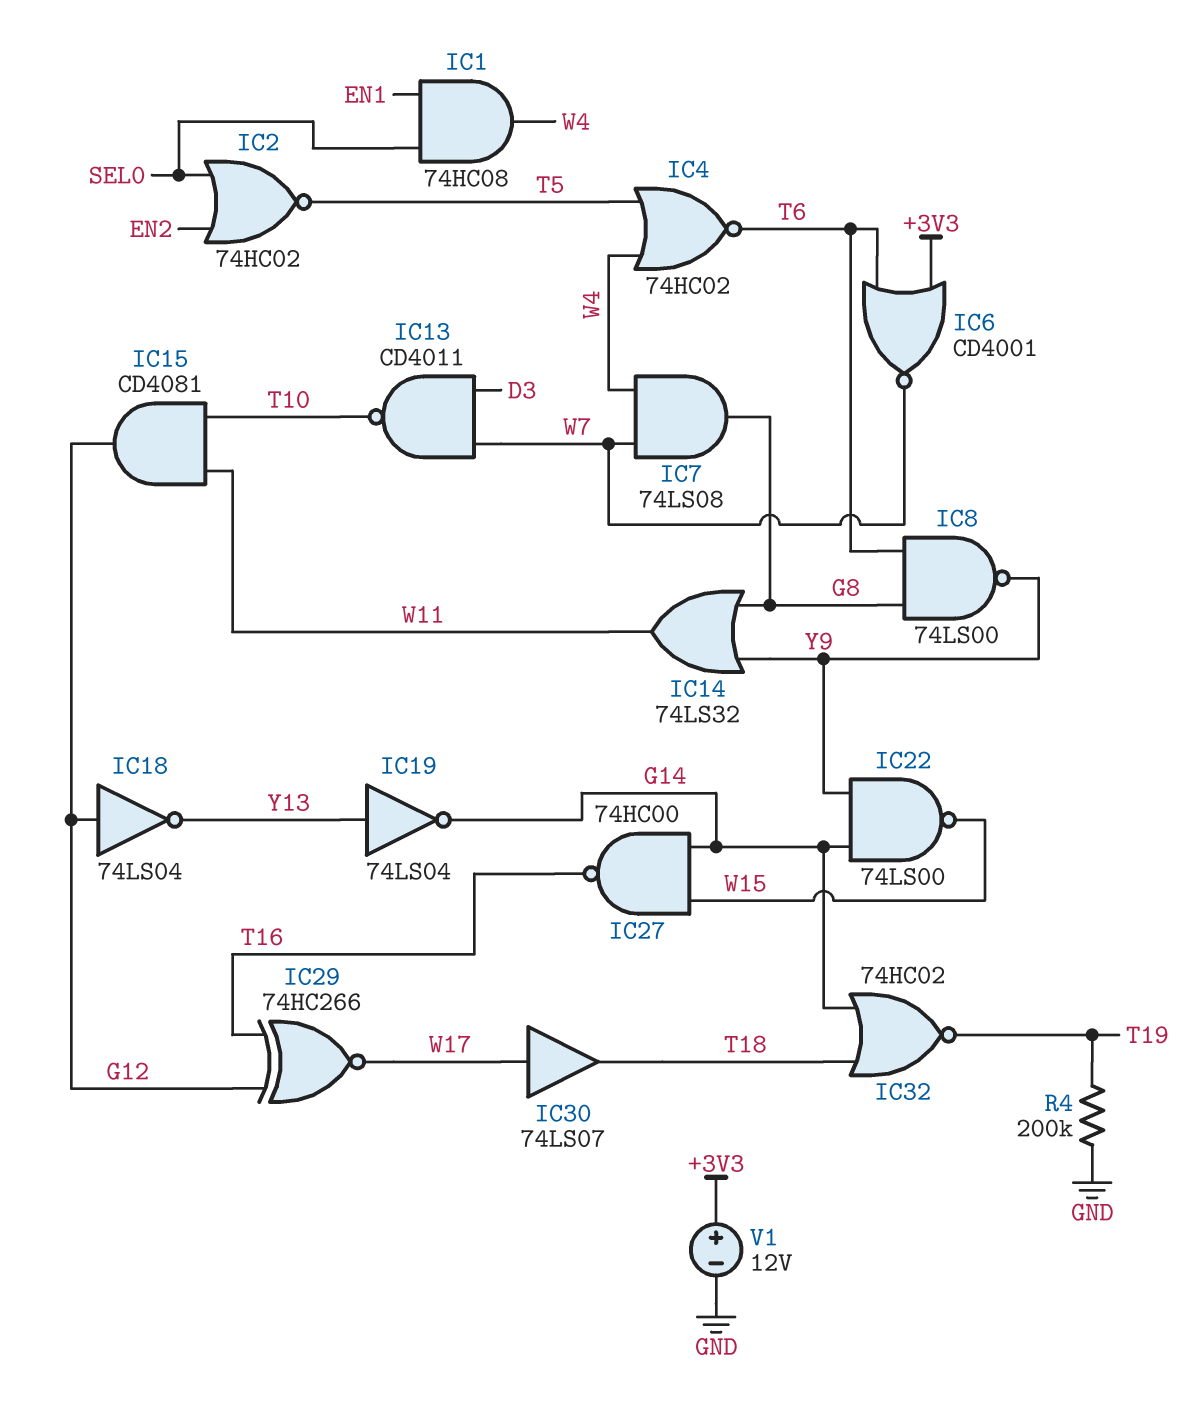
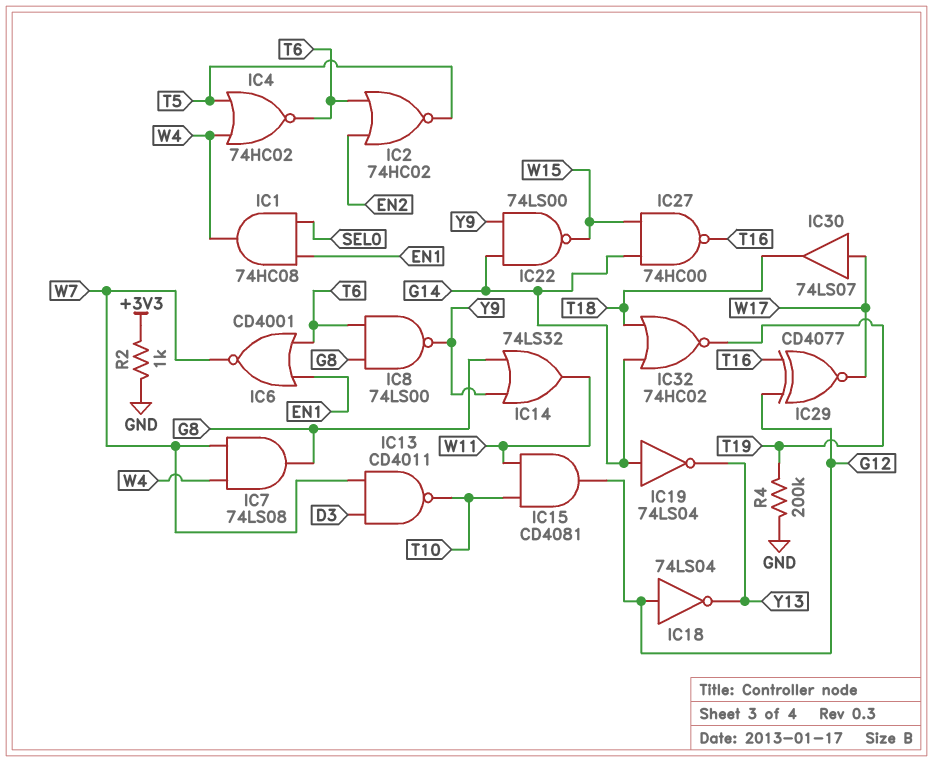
IC2: NOR 74HC02 (in EN2, in SEL0, out T5) -> NOR 74HC02 (in EN2, in T6, out T5)
IC6: NOR CD4001 (in +3V3, in T6, out W7) -> NOR CD4001 (in EN1, in T6, out W7)
IC19: NOT 74LS04 (in Y13, out G14) -> NOT 74LS04 (in G14, out Y13)
IC29: XNOR 74HC266 (in G12, in T16, out W17) -> XNOR CD4077 (in G12, in T16, out W17)
R2: none -> 1k (+3V3, GND)
V1: 12V (plus +3V3, minus GND) -> none

